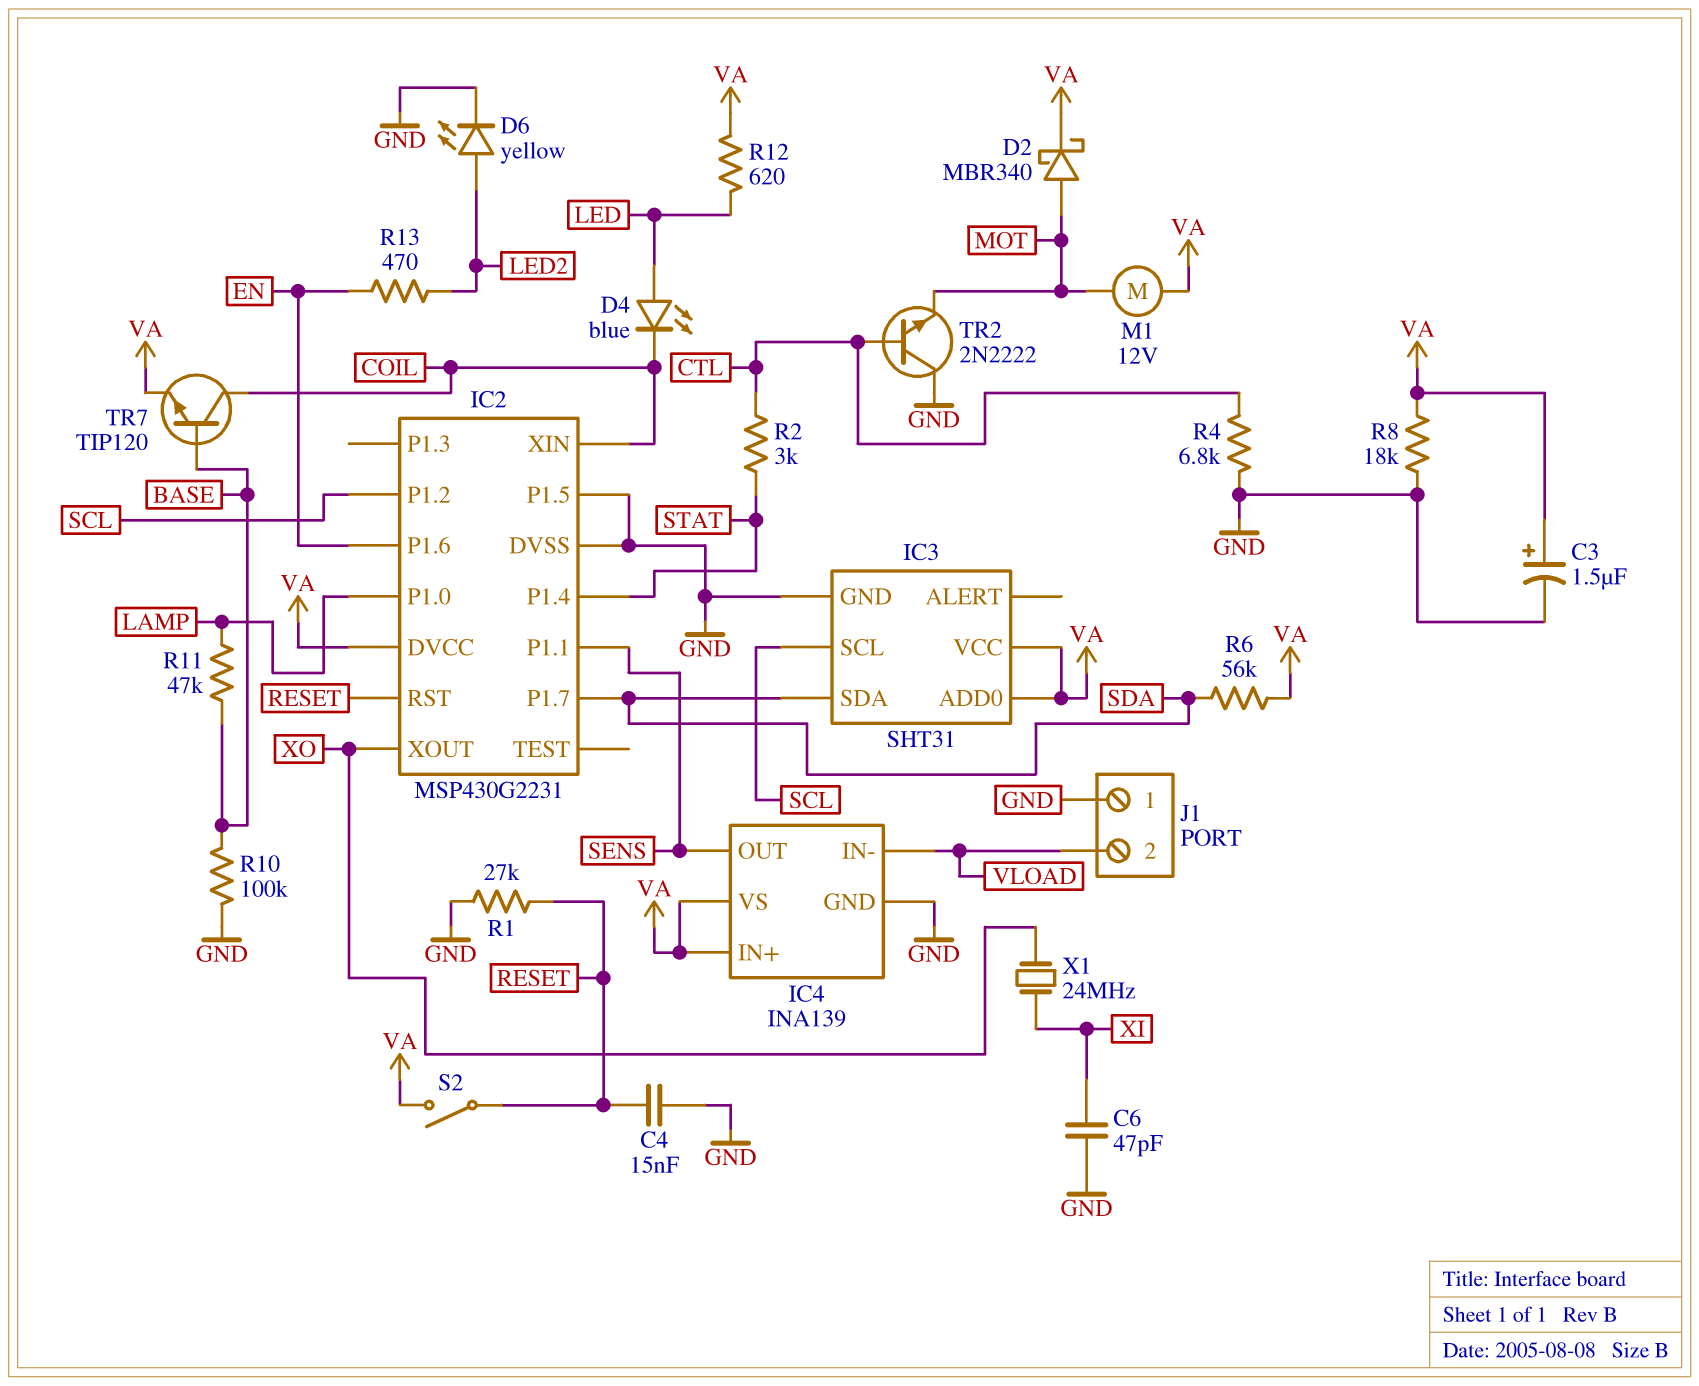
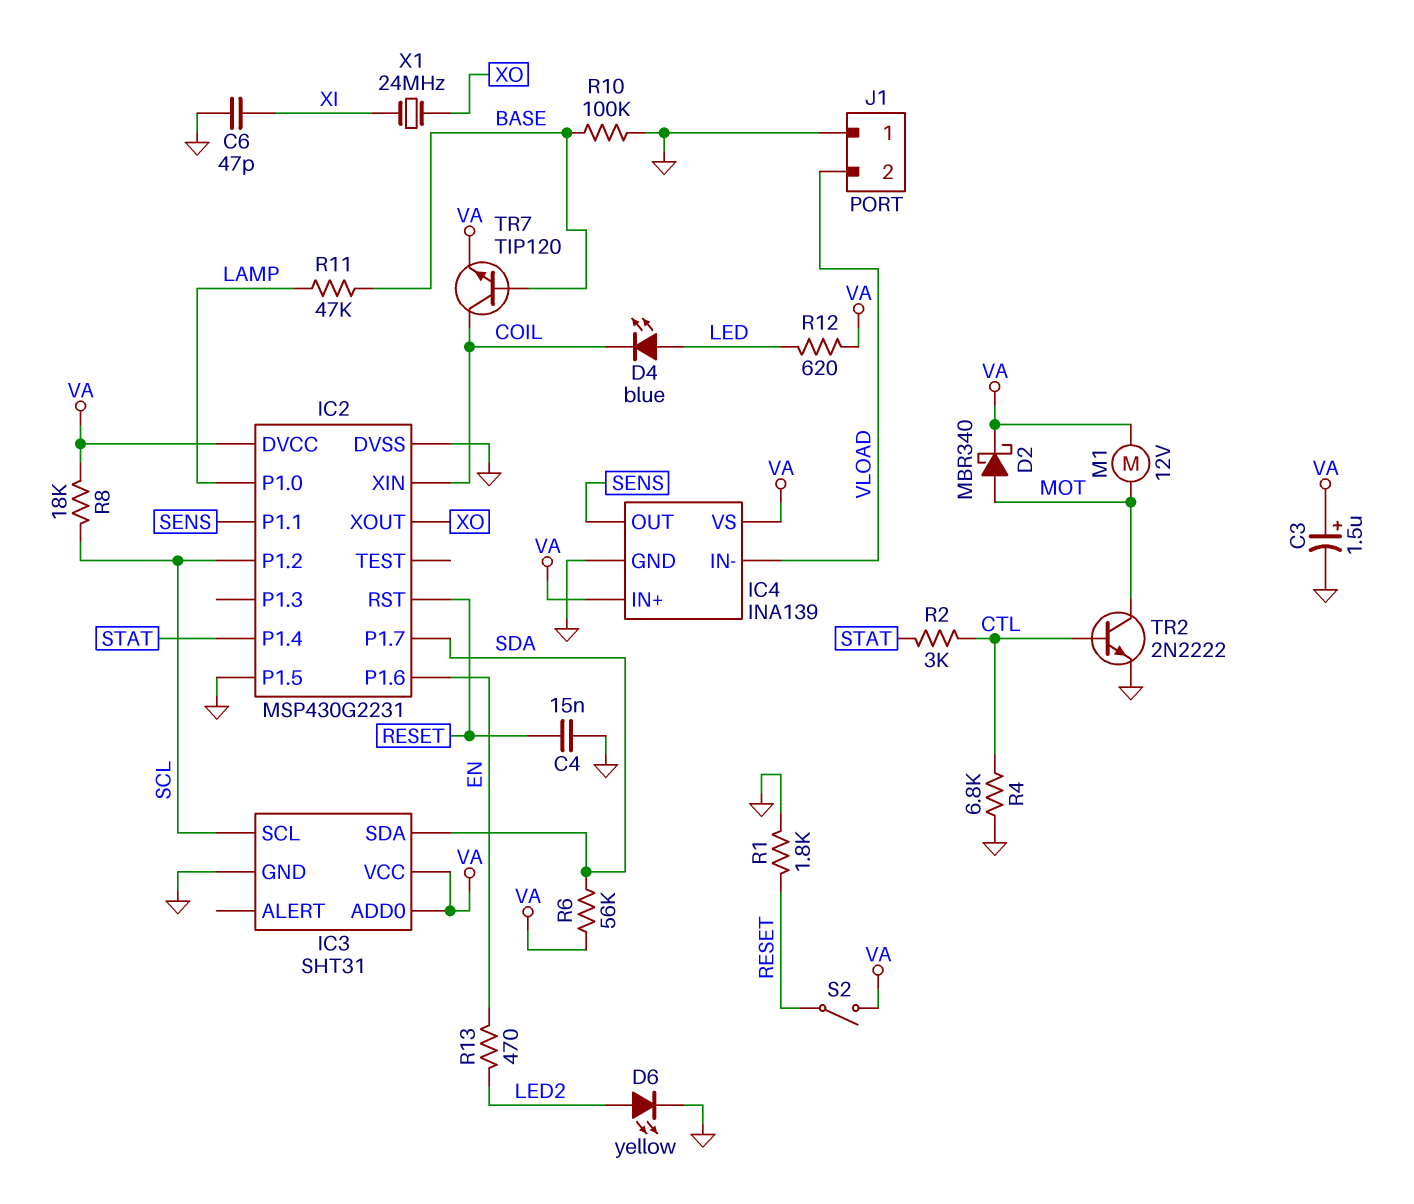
R1: 27k (GND, RESET) -> 1.8k (GND, RESET)
R8: 18k (GND, VA) -> 18k (SCL, VA)
TR2: NPN 2N2222 (B CTL, C GND, E MOT) -> NPN 2N2222 (B CTL, C MOT, E GND)

